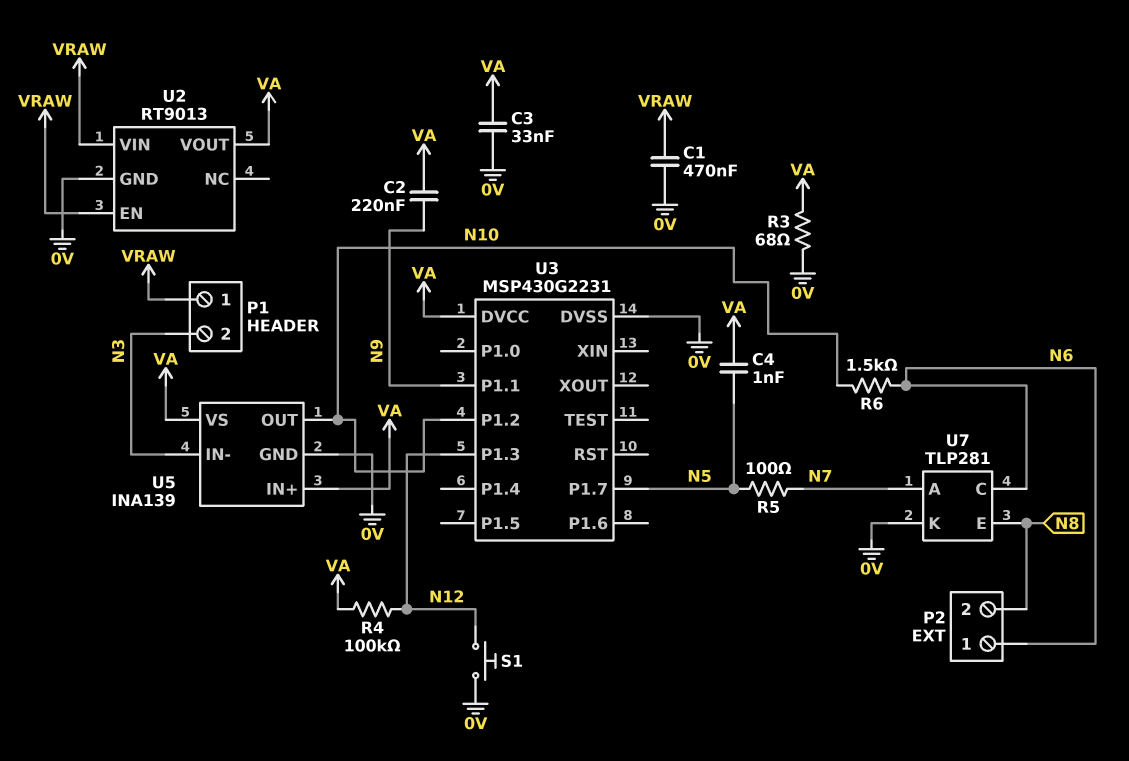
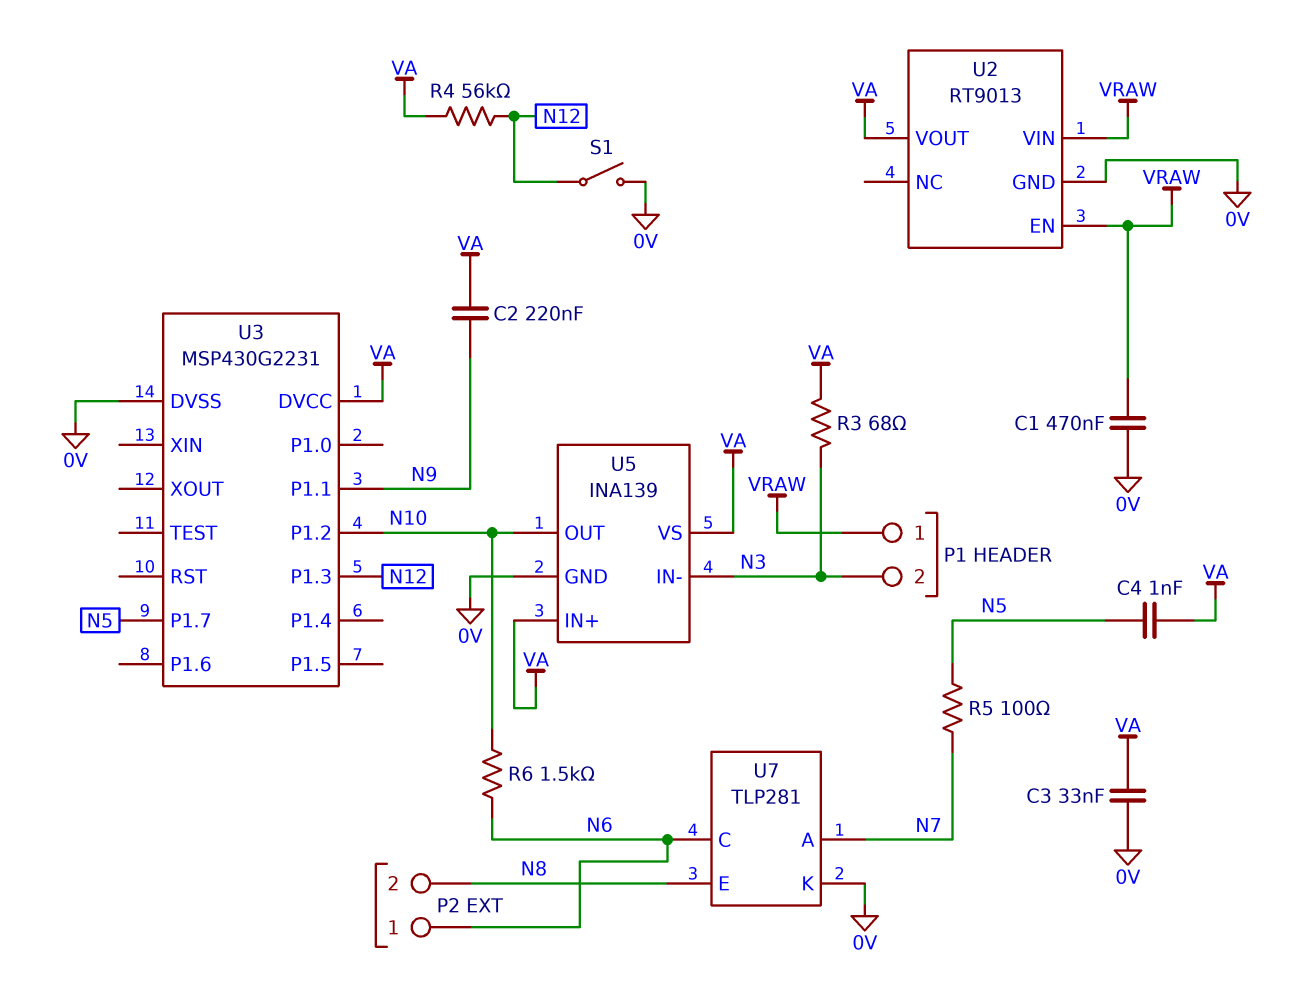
R3: 68 (0V, VA) -> 68 (N3, VA)
R4: 100k (N12, VA) -> 56k (N12, VA)
S1: button (0V, N12) -> switch (0V, N12)

